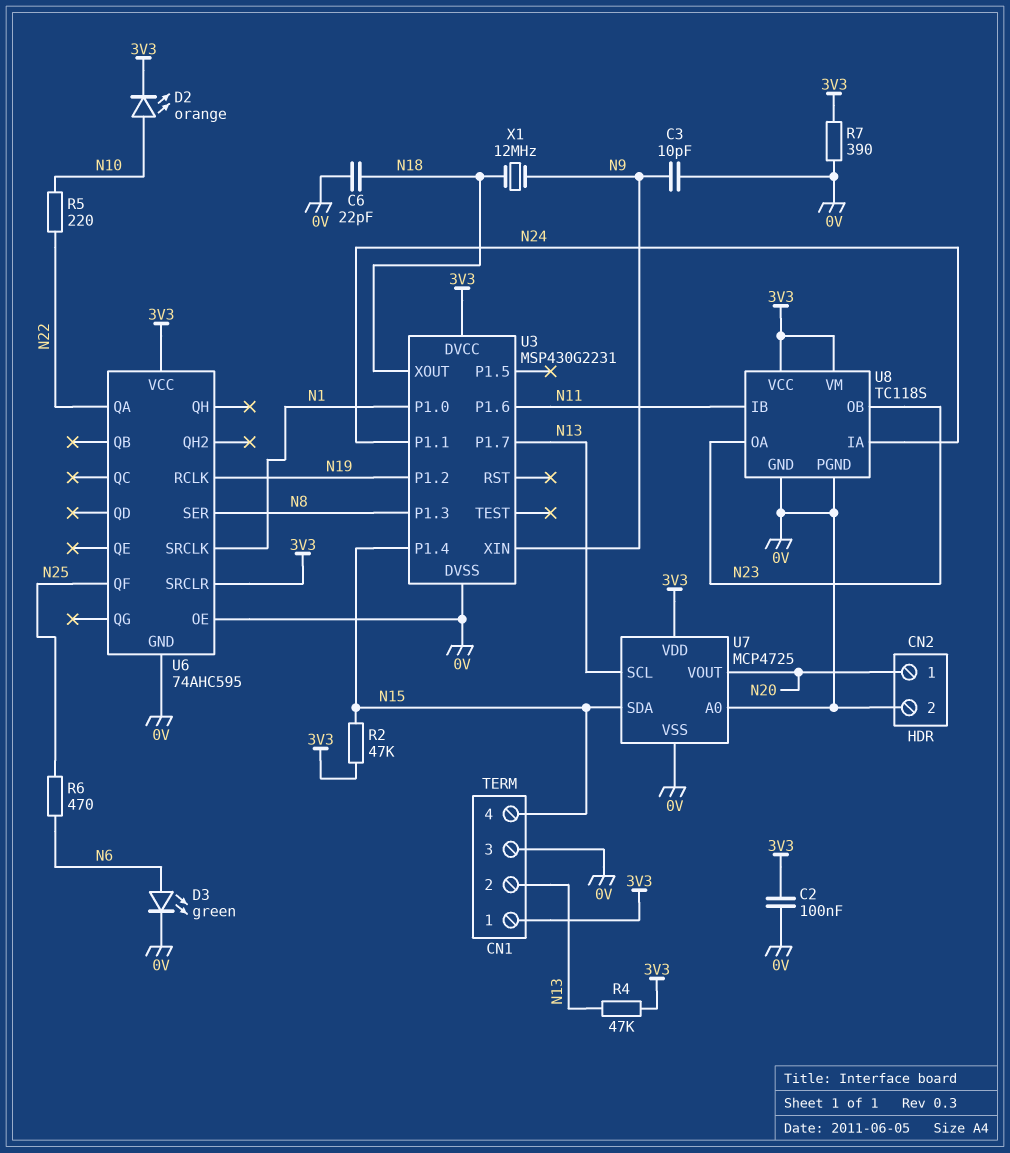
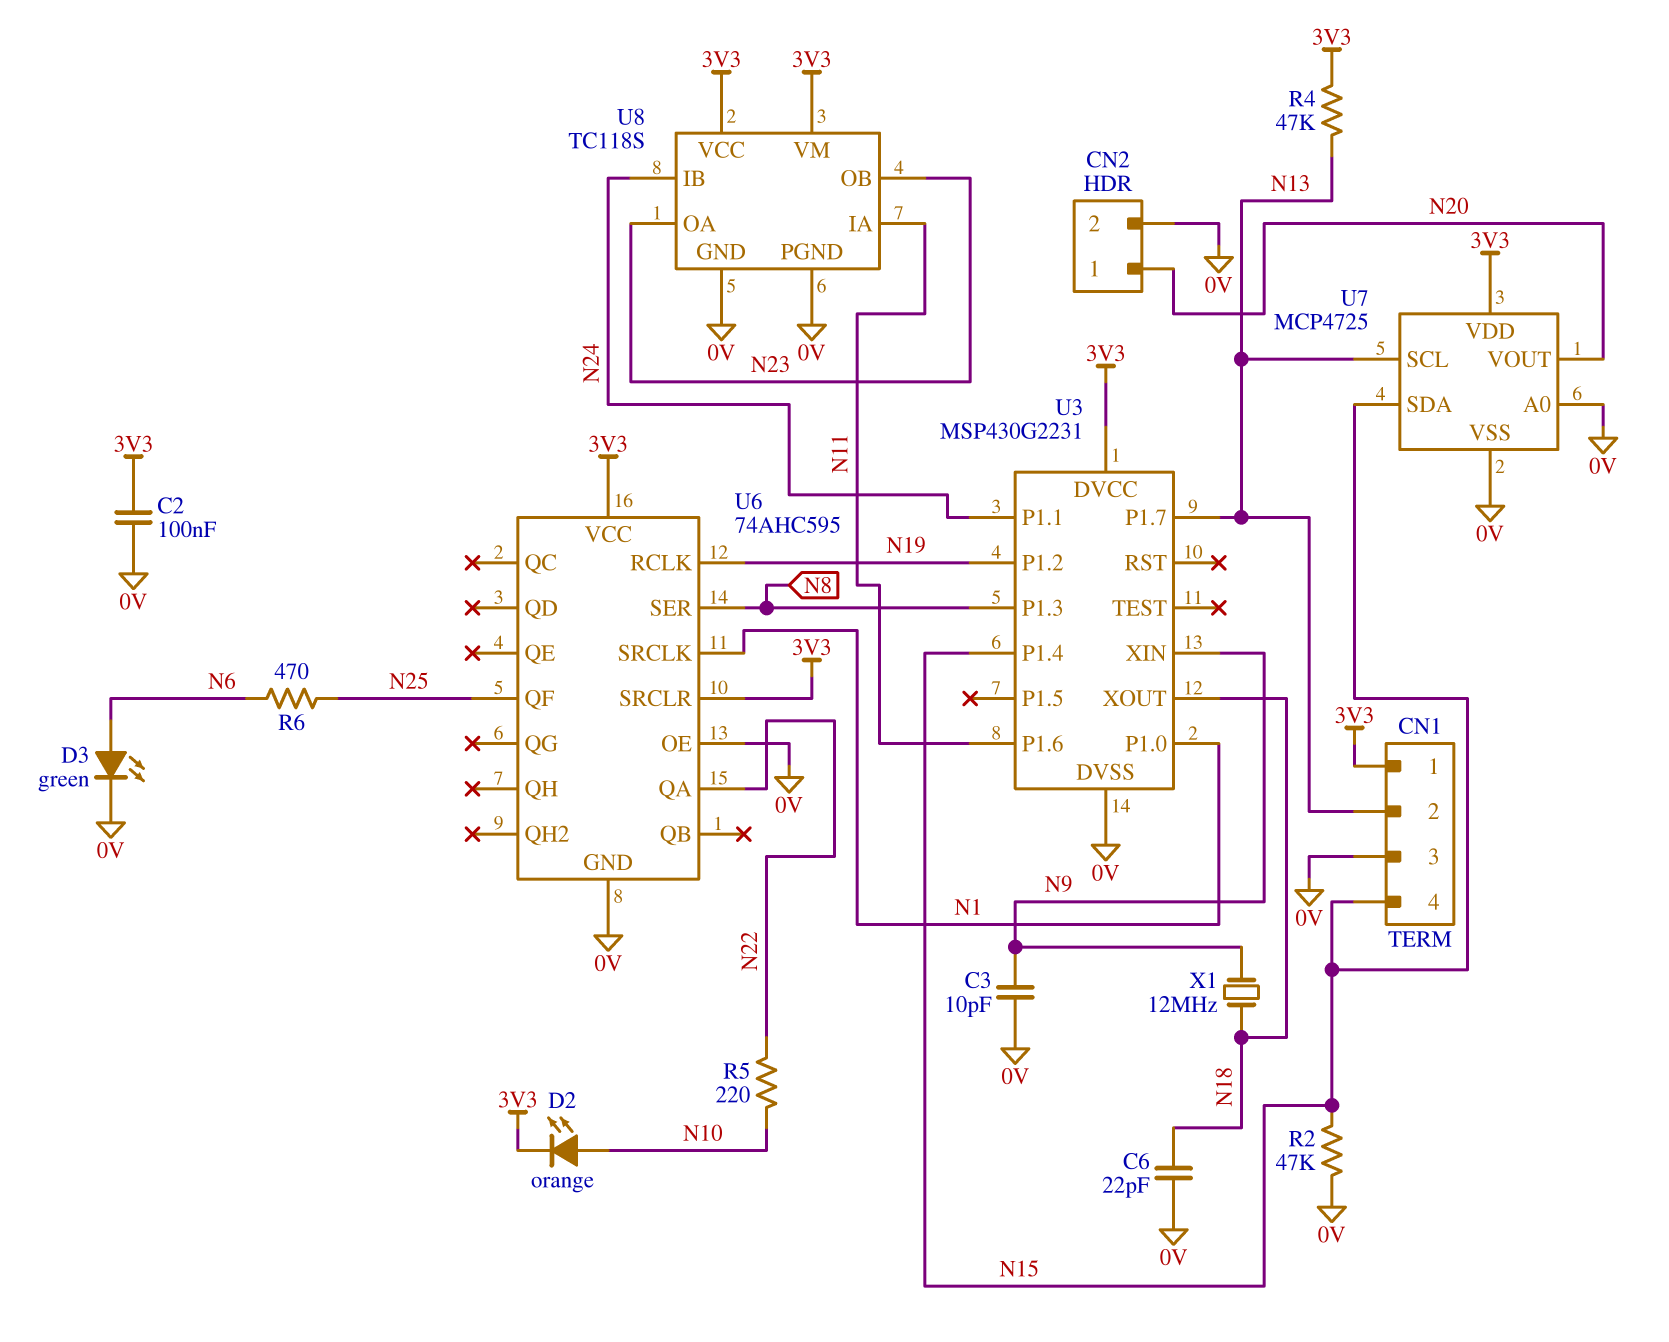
R2: 47k (3V3, N15) -> 47k (0V, N15)
R7: 390 (0V, 3V3) -> none
U8 pin IA: N24 -> N11
U8 pin IB: N11 -> N24

